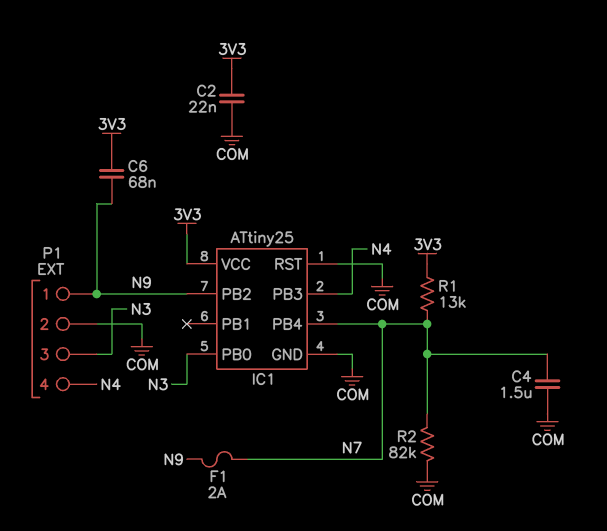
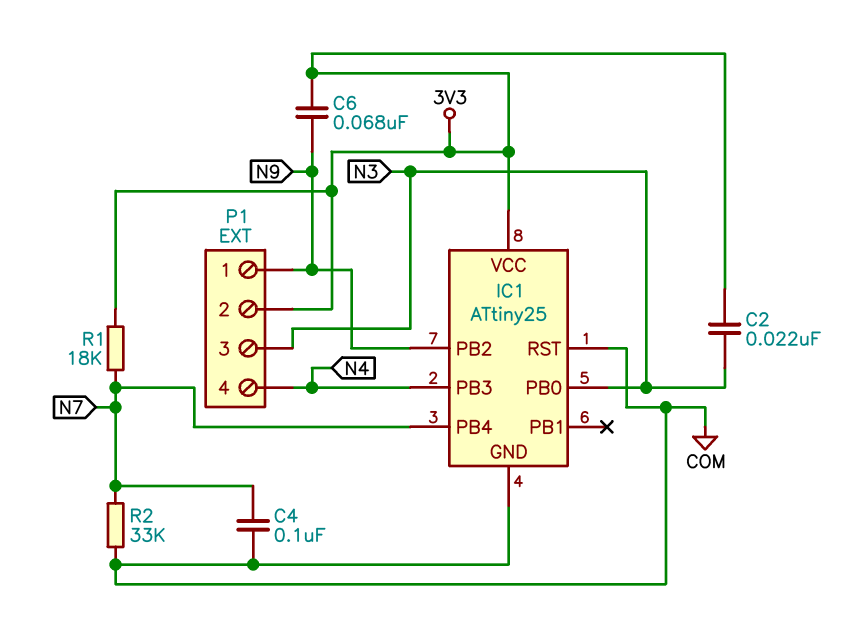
C2: 22nF (3V3, COM) -> 22nF (3V3, N3)
C4: 1.5uF (COM, N7) -> 100nF (COM, N7)
F1: 2A (N7, N9) -> none
P1 pin 2: COM -> 3V3
R1: 13k (3V3, N7) -> 18k (3V3, N7)
R2: 82k (COM, N7) -> 33k (COM, N7)

